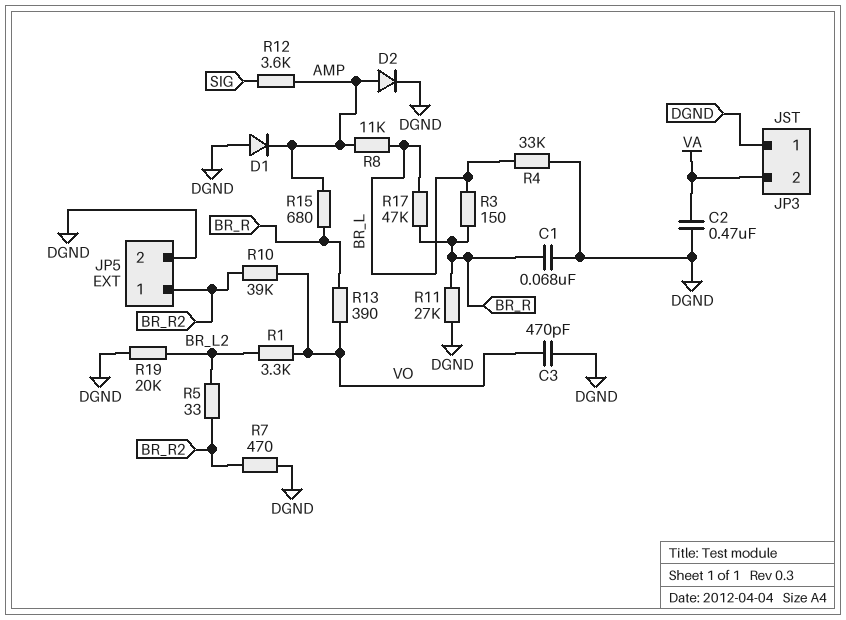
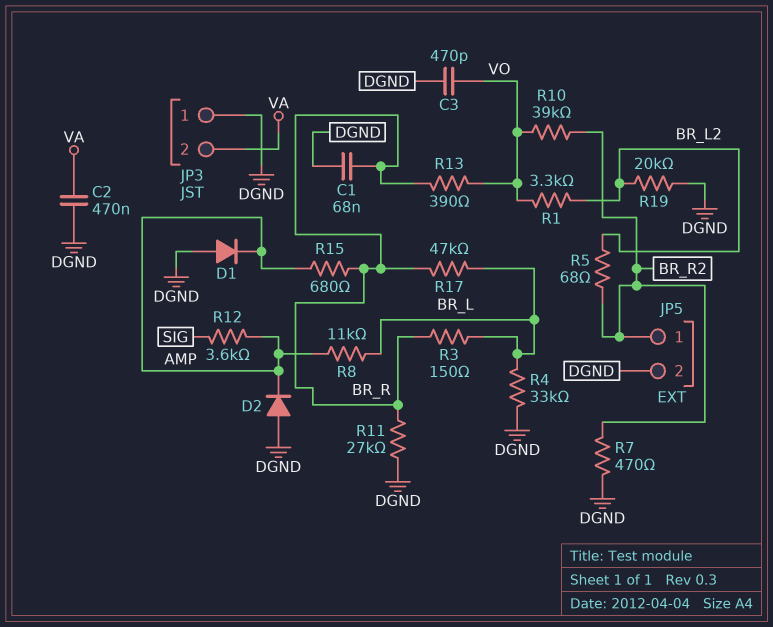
D2: diode (A AMP, K DGND) -> diode (A DGND, K AMP)
R5: 33 (BR_L2, BR_R2) -> 68 (BR_L2, BR_R2)

